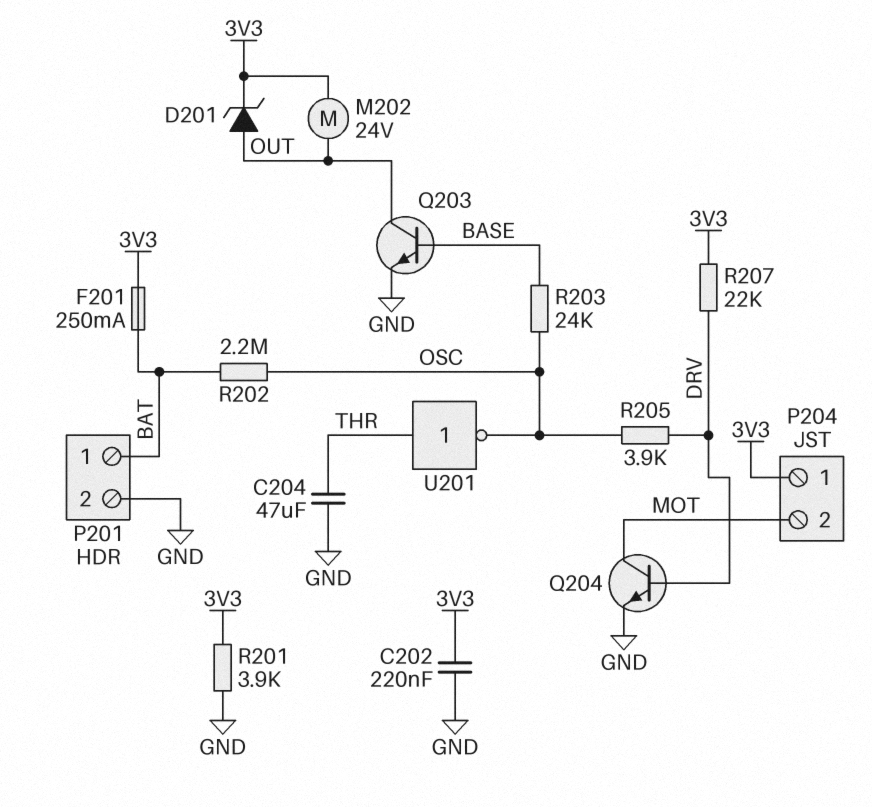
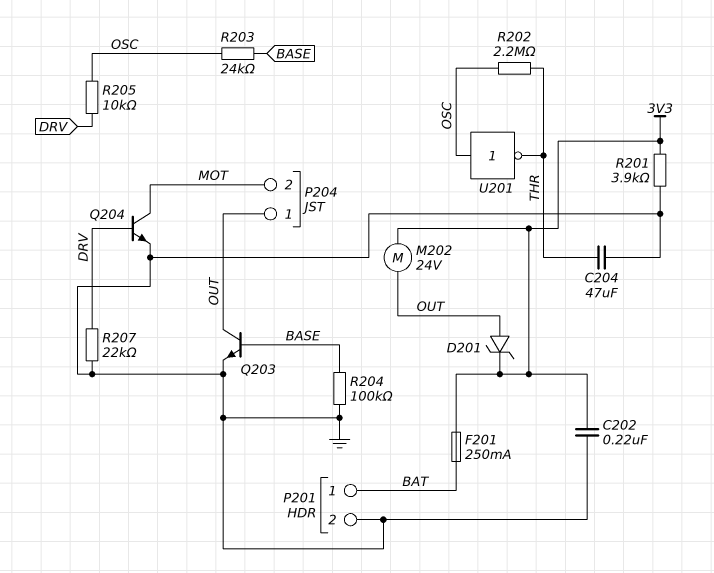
P204 pin 1: 3V3 -> OUT
R202: 2.2M (BAT, OSC) -> 2.2M (OSC, THR)
R204: none -> 100k (BASE, GND)
R205: 3.9k (DRV, OSC) -> 10k (DRV, OSC)
R207: 22k (3V3, DRV) -> 22k (DRV, GND)
U201: NOT (in THR, out OSC) -> NOT (in OSC, out THR)

